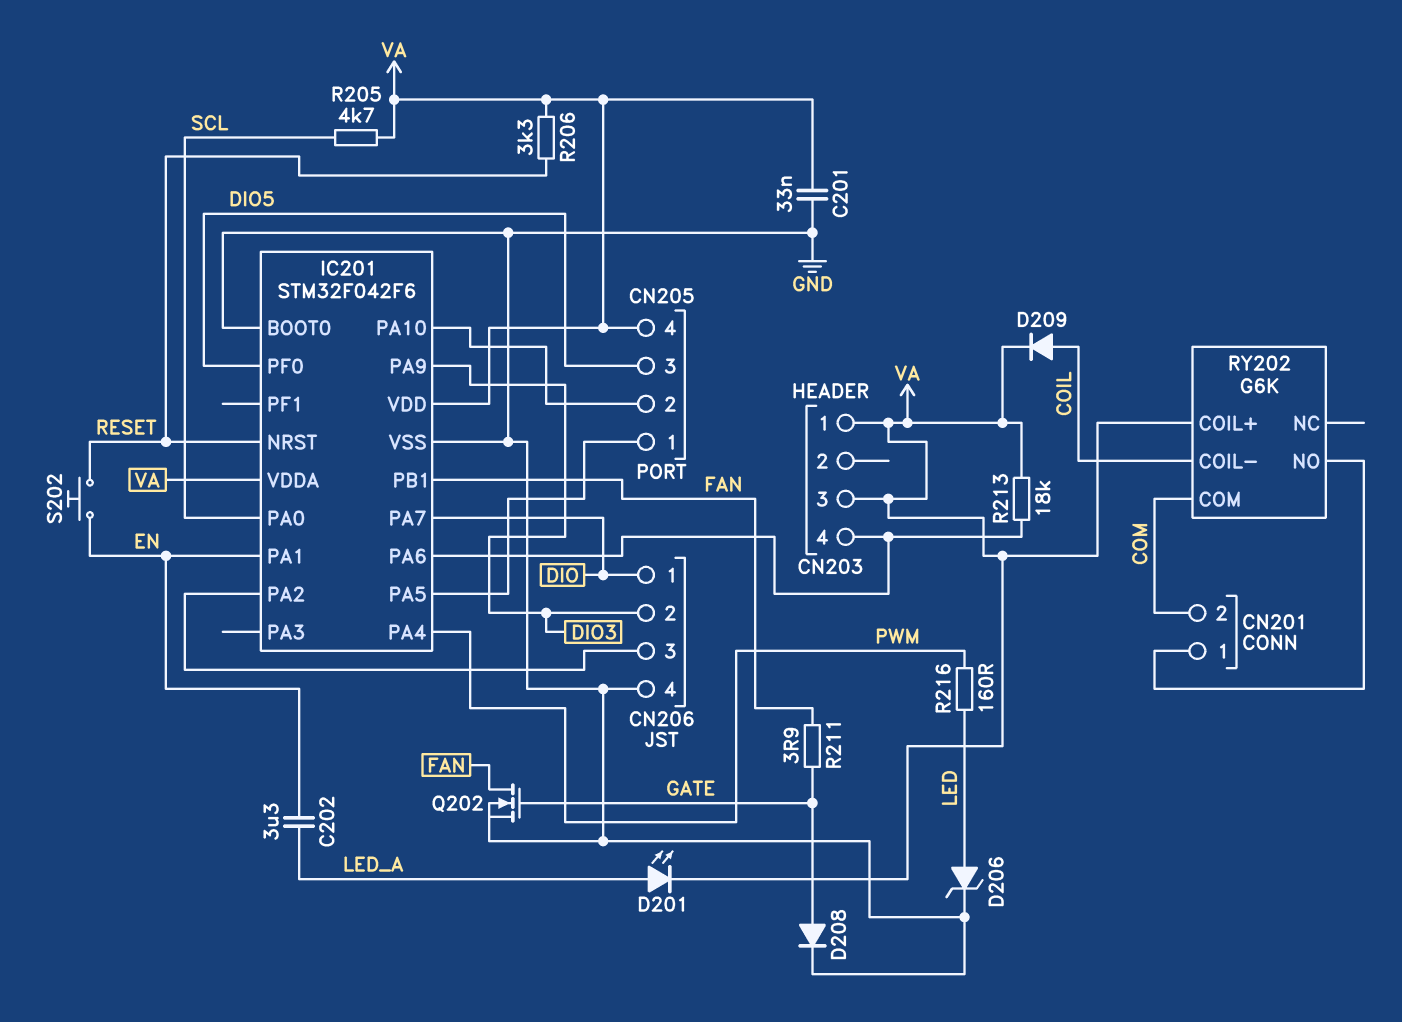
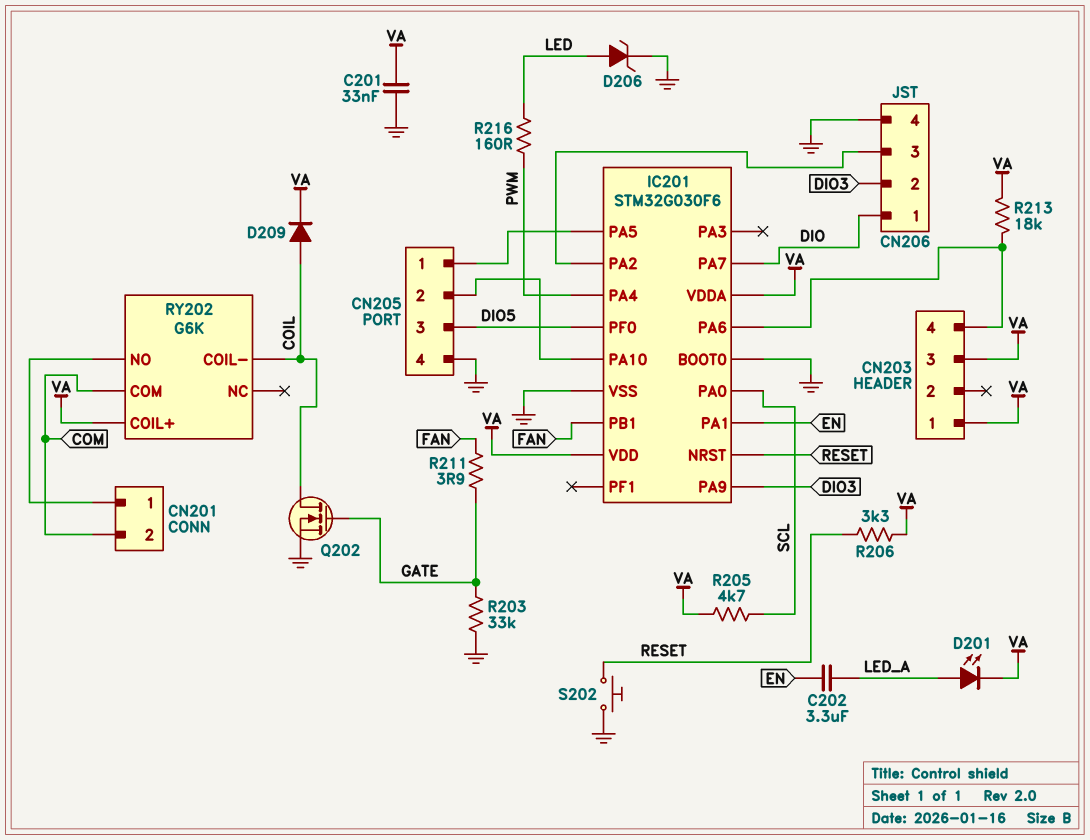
CN205 pin 4: VA -> GND
D208: diode (A GATE, K GND) -> none
IC201: STM32F042F6 -> STM32G030F6
Q202: NMOS (G GATE, D FAN, S GND) -> NMOS (G GATE, D COIL, S GND)
R203: none -> 33k (GATE, GND)
S202: button (EN, RESET) -> button (GND, RESET)

